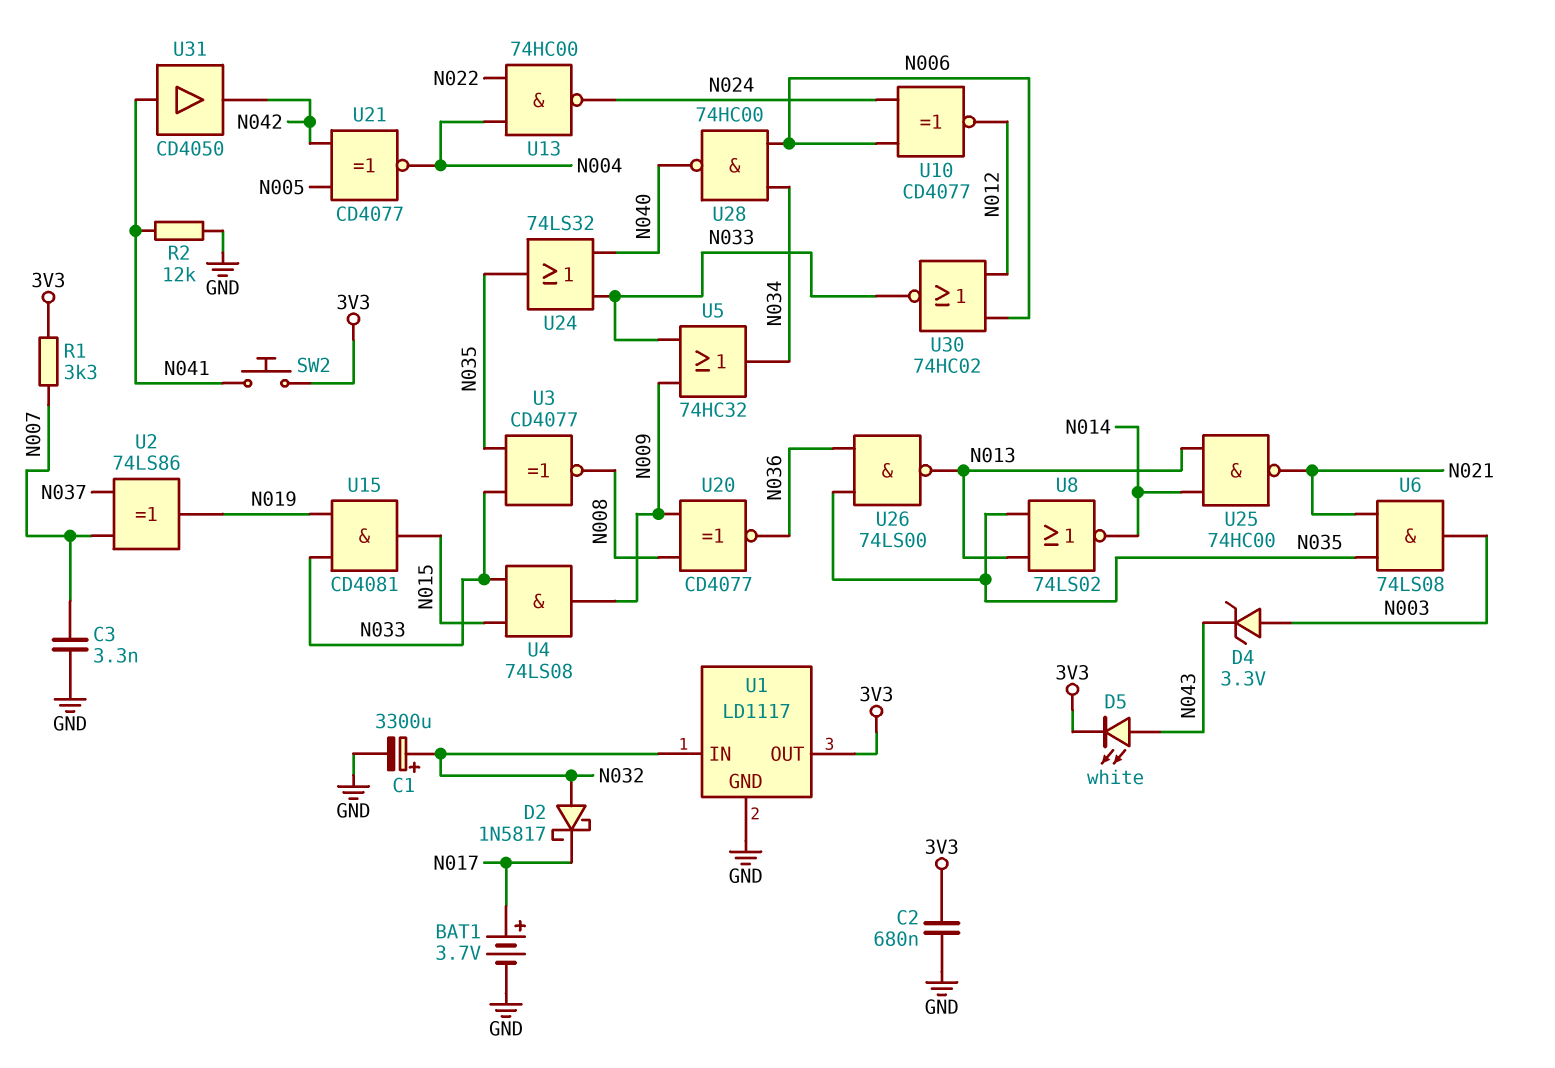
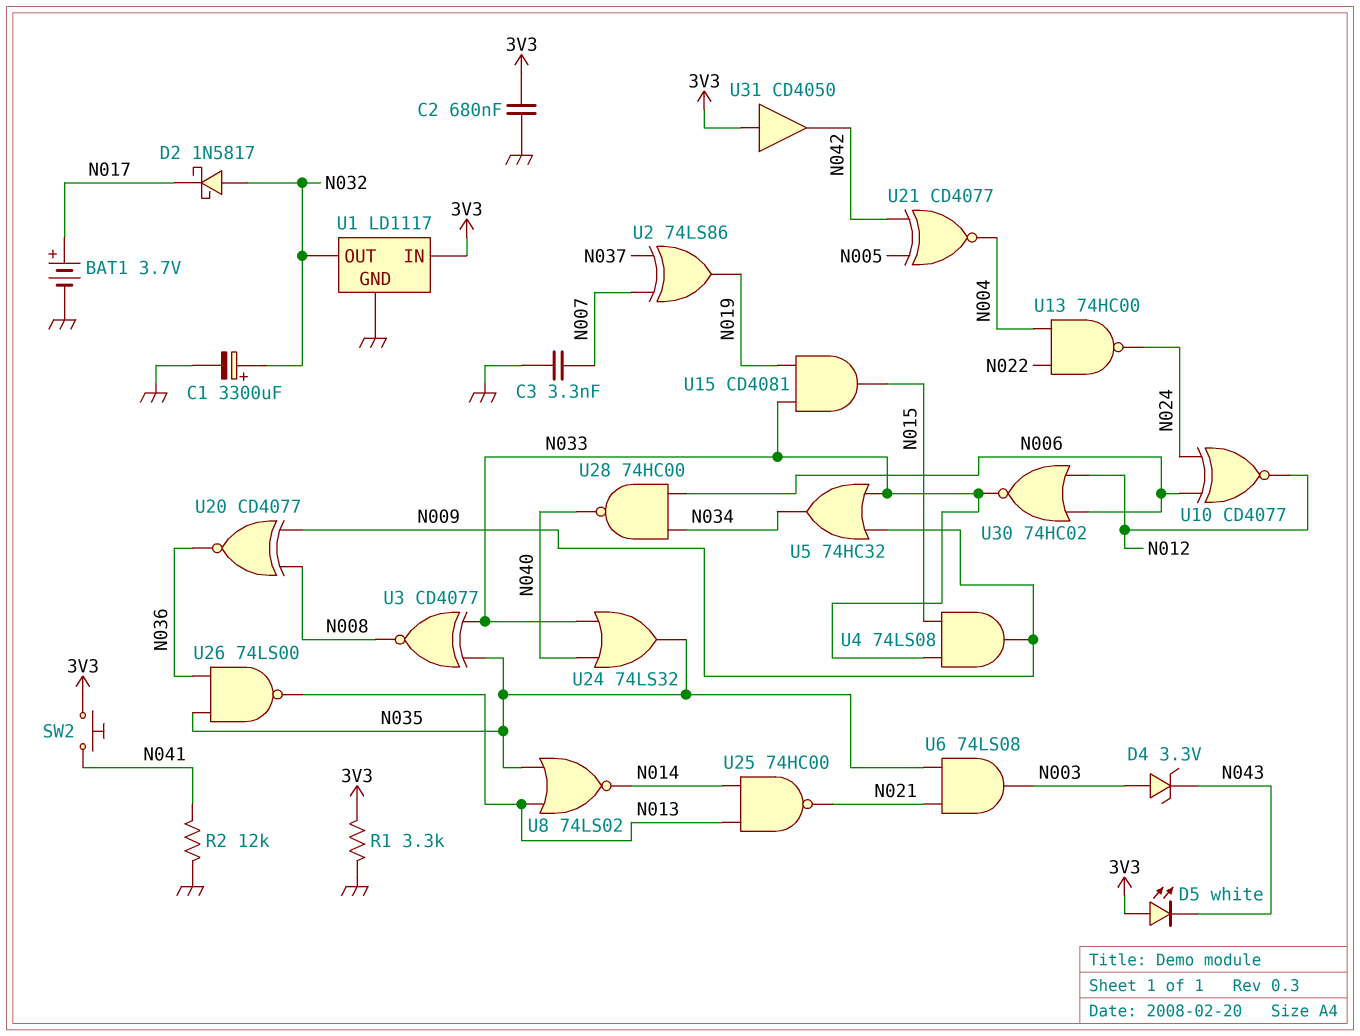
D5: LED white (A N043, K 3V3) -> LED white (A 3V3, K N043)
R1: 3.3k (3V3, N007) -> 3.3k (3V3, GND)
U1 pin IN: N032 -> 3V3
U1 pin OUT: 3V3 -> N032
U31: buffer CD4050 (in N041, out N042) -> buffer CD4050 (in 3V3, out N042)

